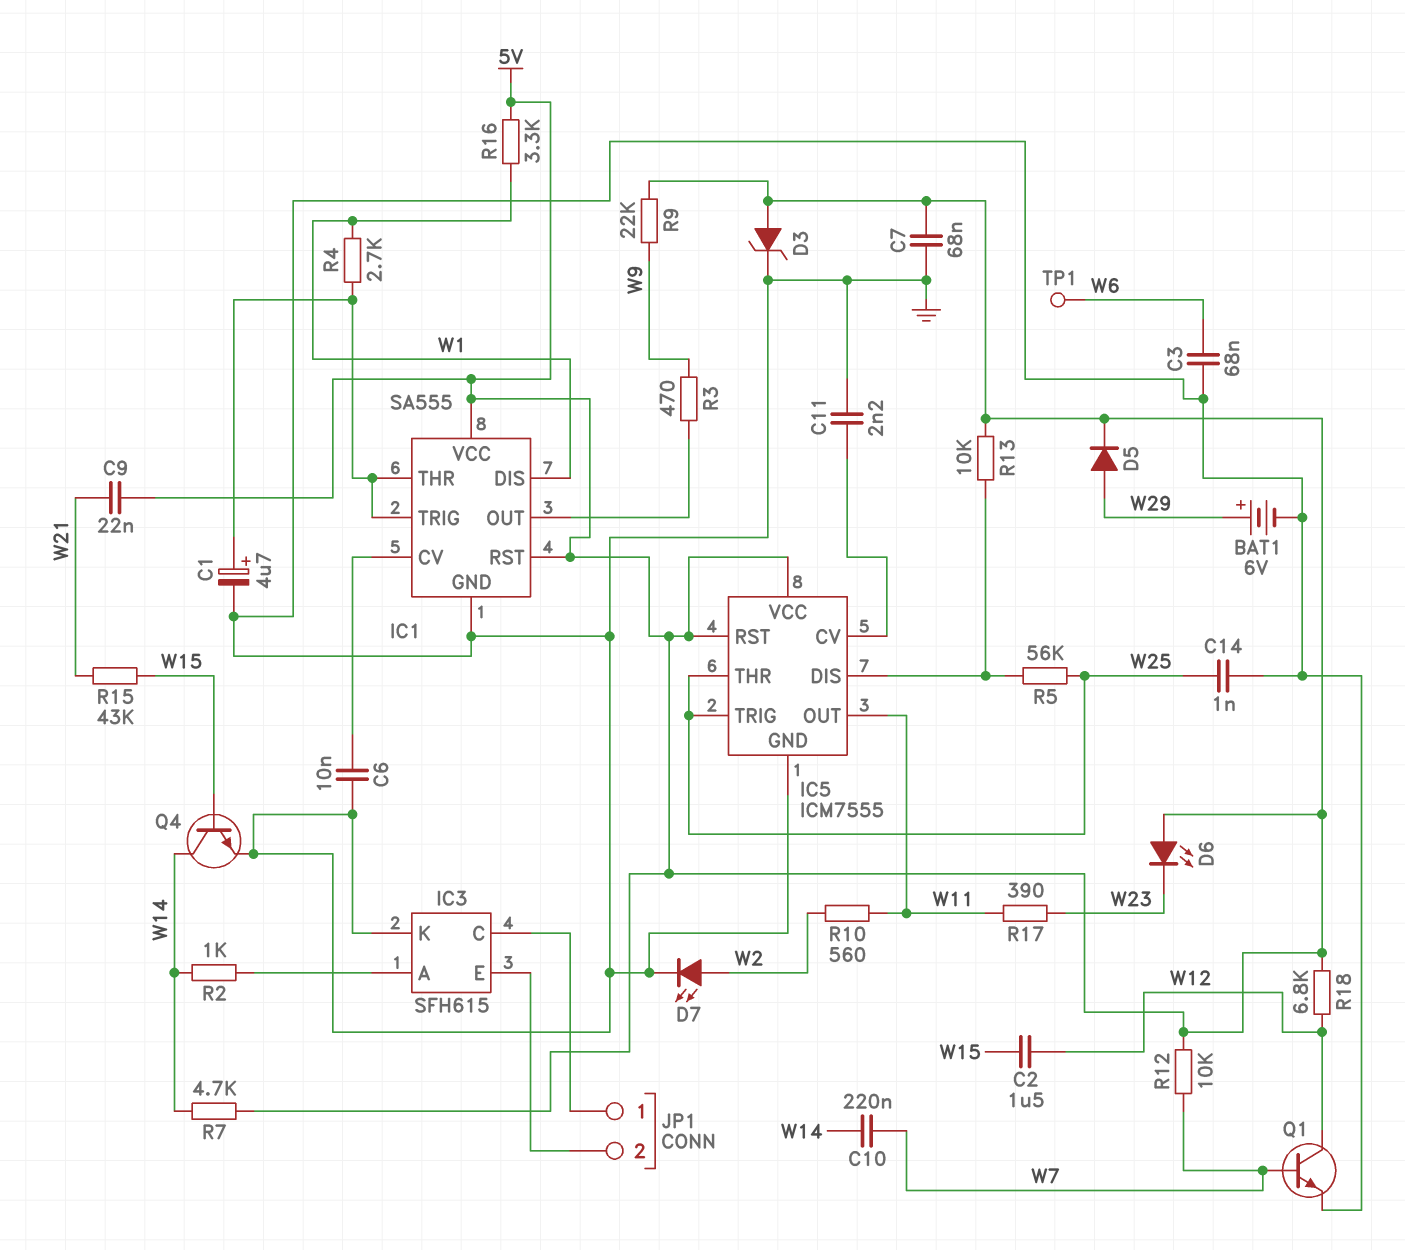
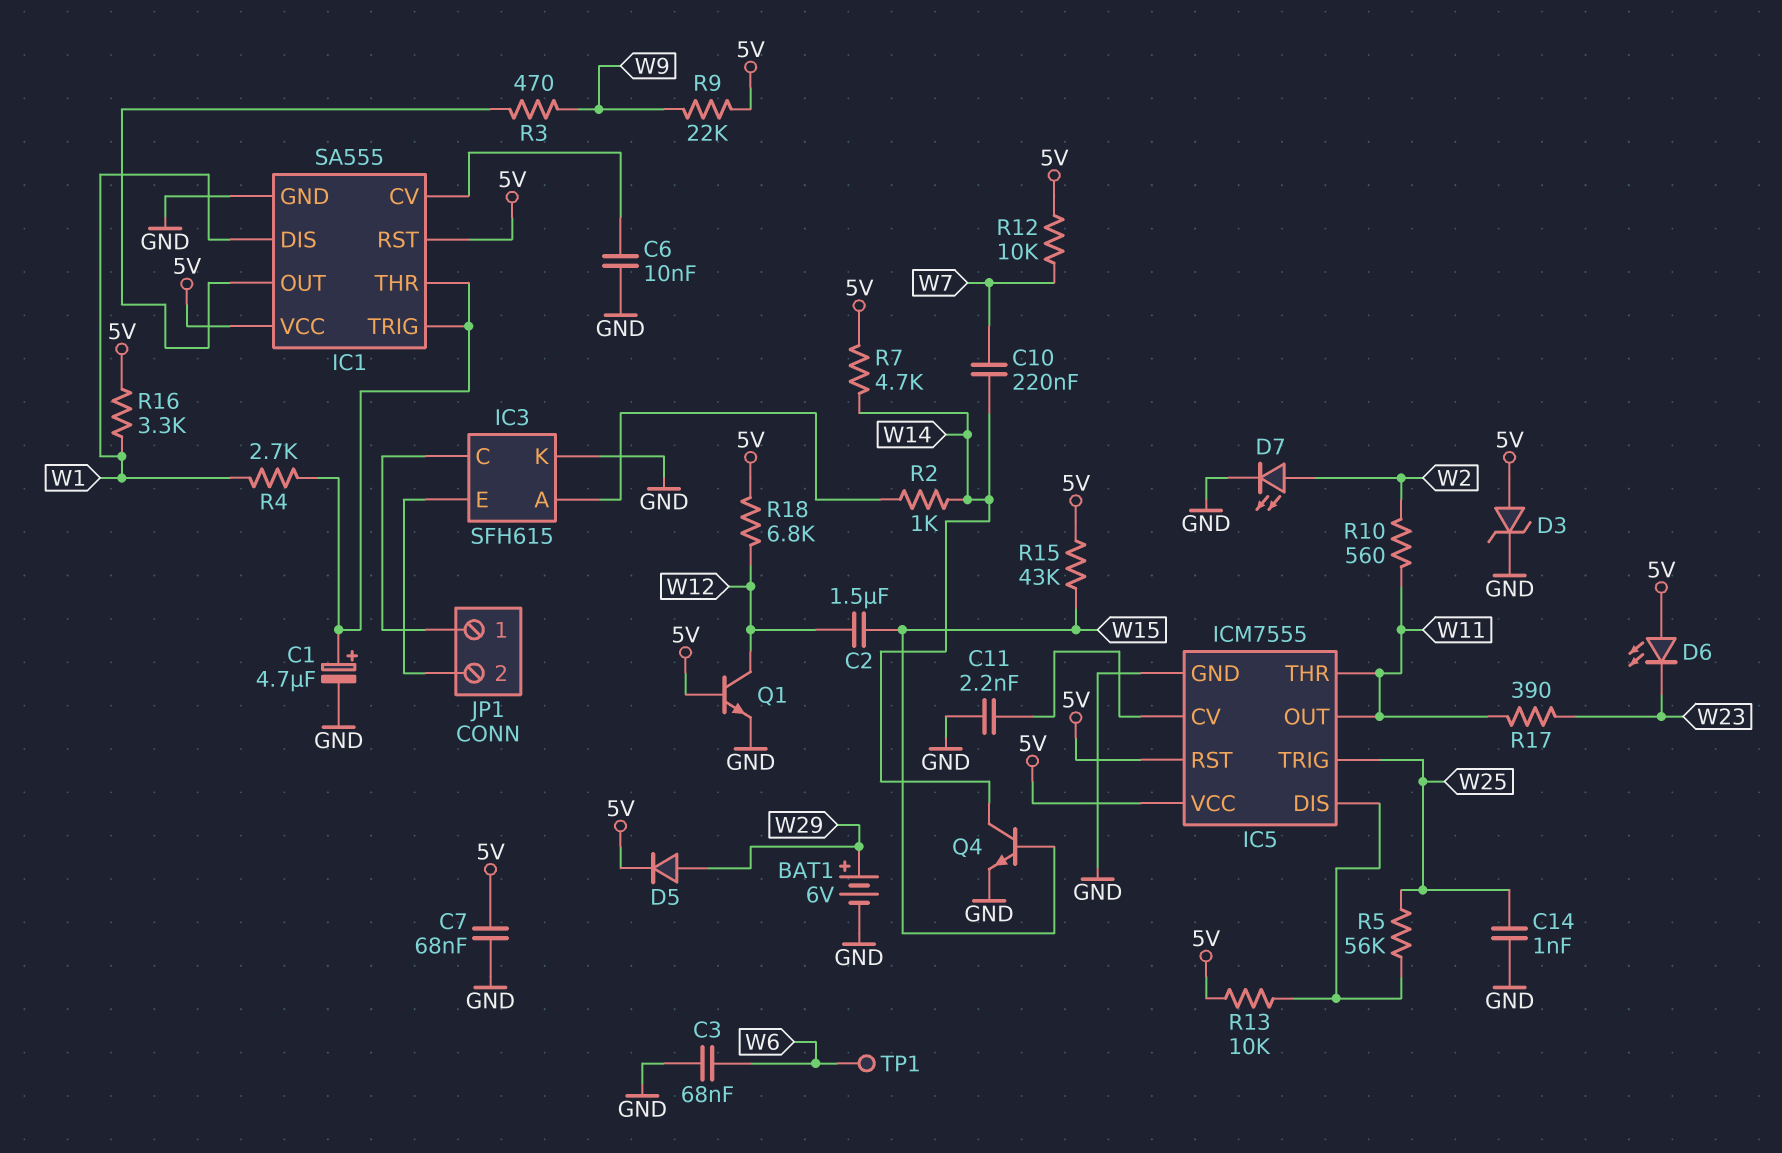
C9: 22nF (5V, W21) -> none
IC5 pin THR: W25 -> W11
Q1: NPN (B W7, C W12, E GND) -> NPN (B 5V, C W12, E GND)
R15: 43k (W15, W21) -> 43k (5V, W15)

